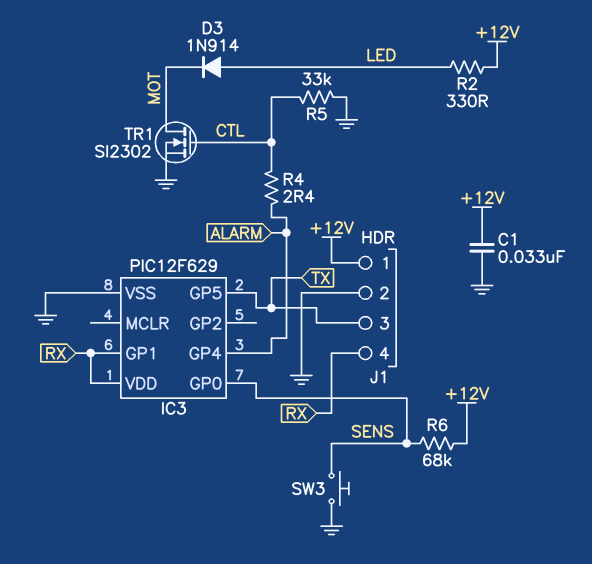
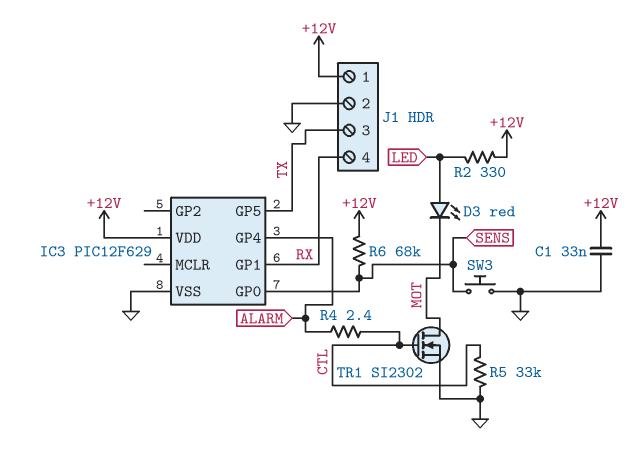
D3: diode 1N914 (A LED, K MOT) -> LED red (A LED, K MOT)
IC3 pin VDD: RX -> +12V

